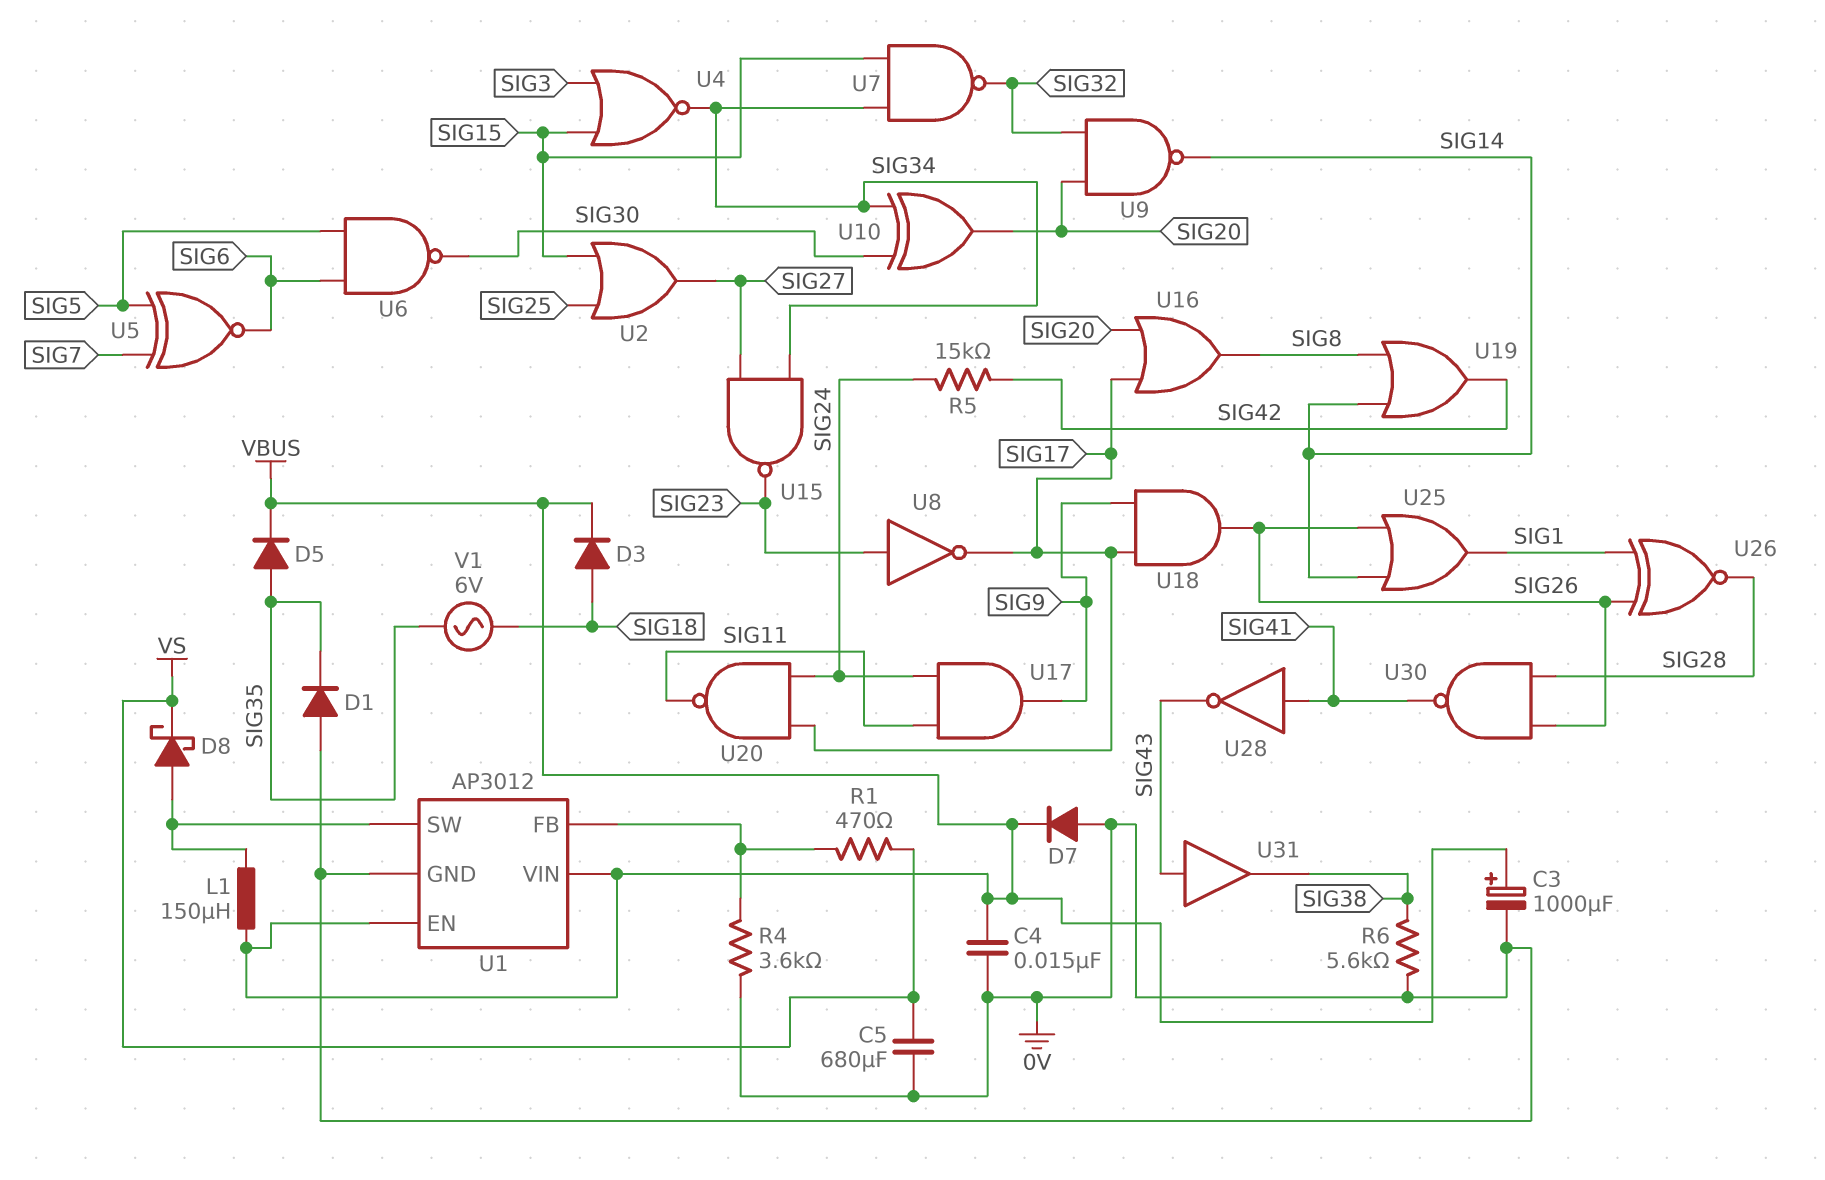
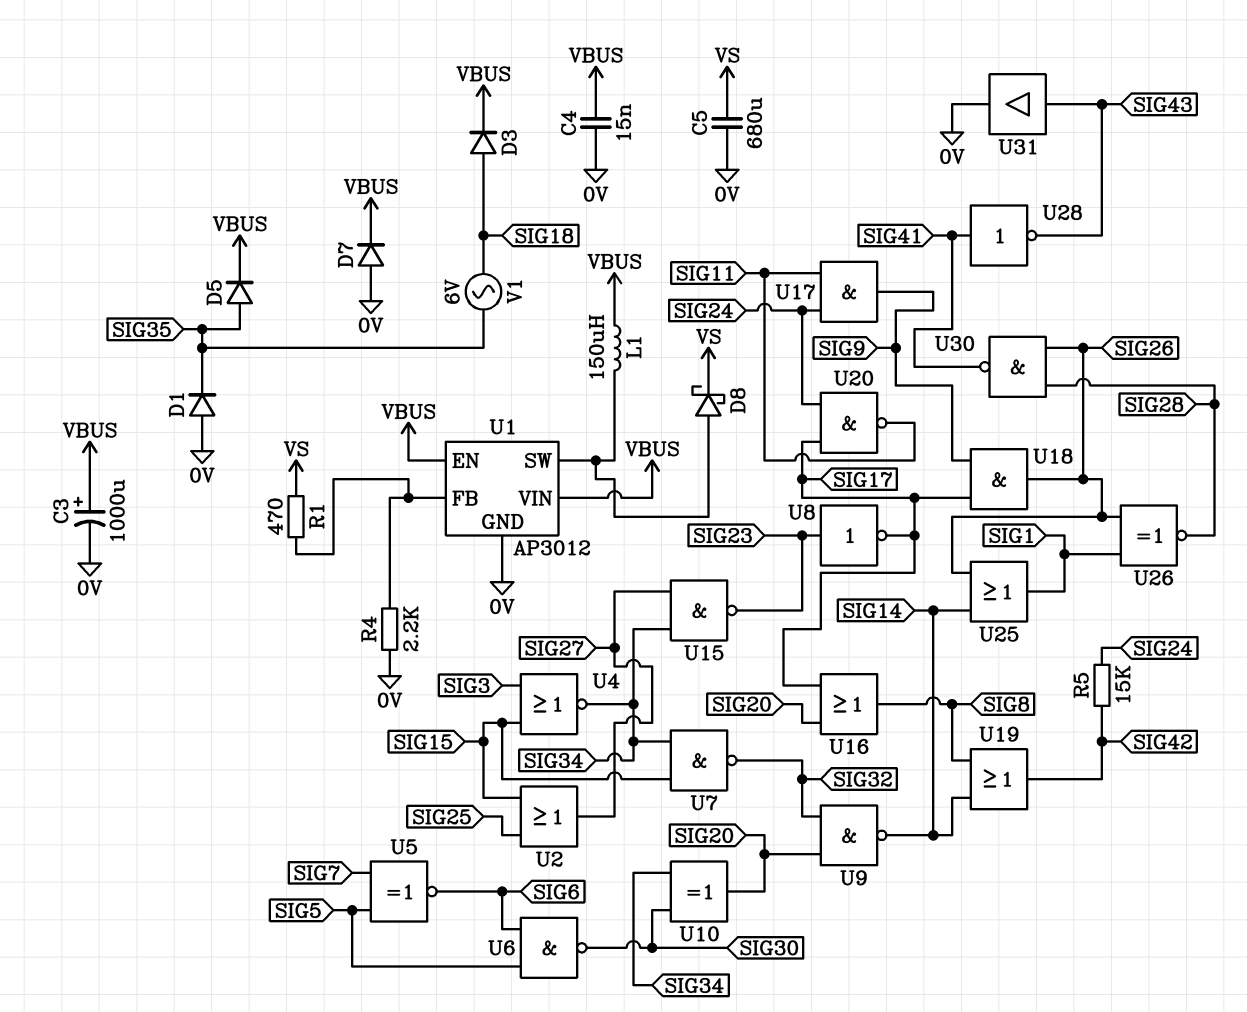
R4: 3.6k (0V, U1/FB) -> 2.2k (0V, U1/FB)
R6: 5.6k (0V, SIG38) -> none
U31: buffer (in SIG43, out SIG38) -> buffer (in SIG43, out 0V)

